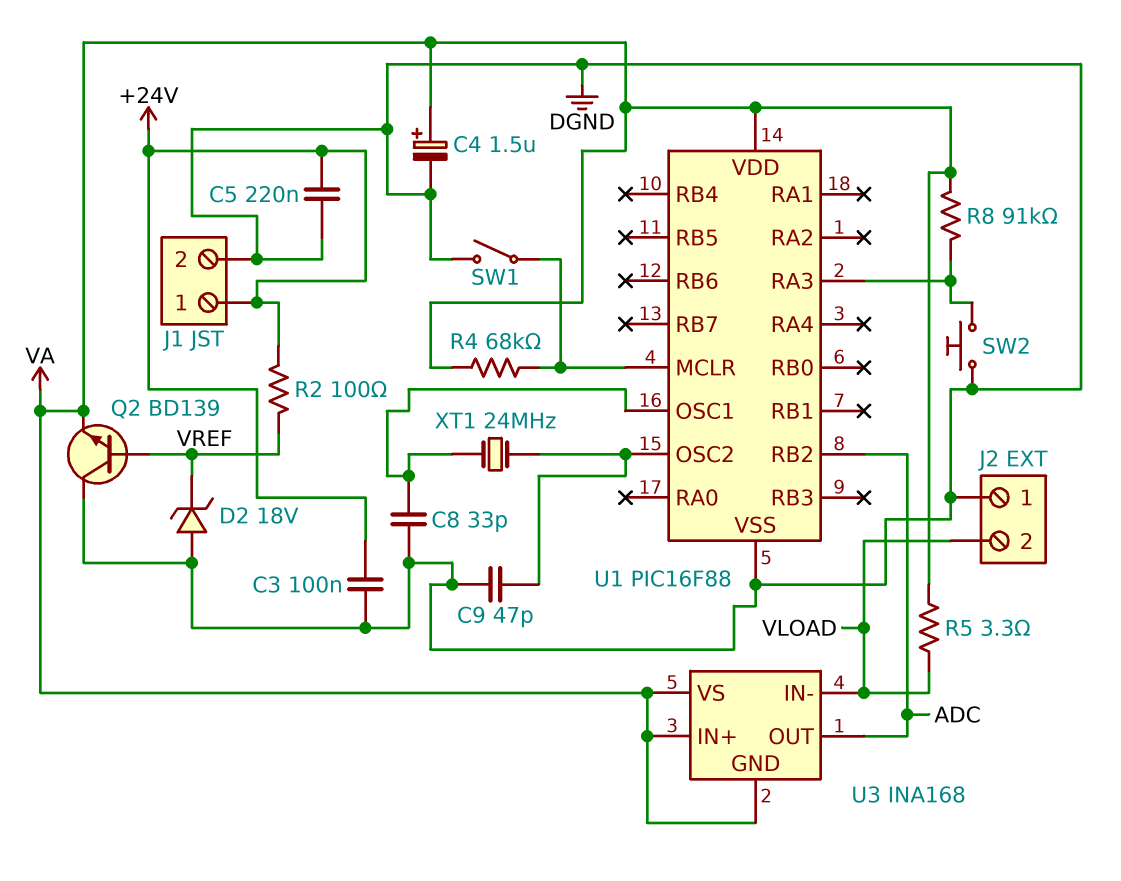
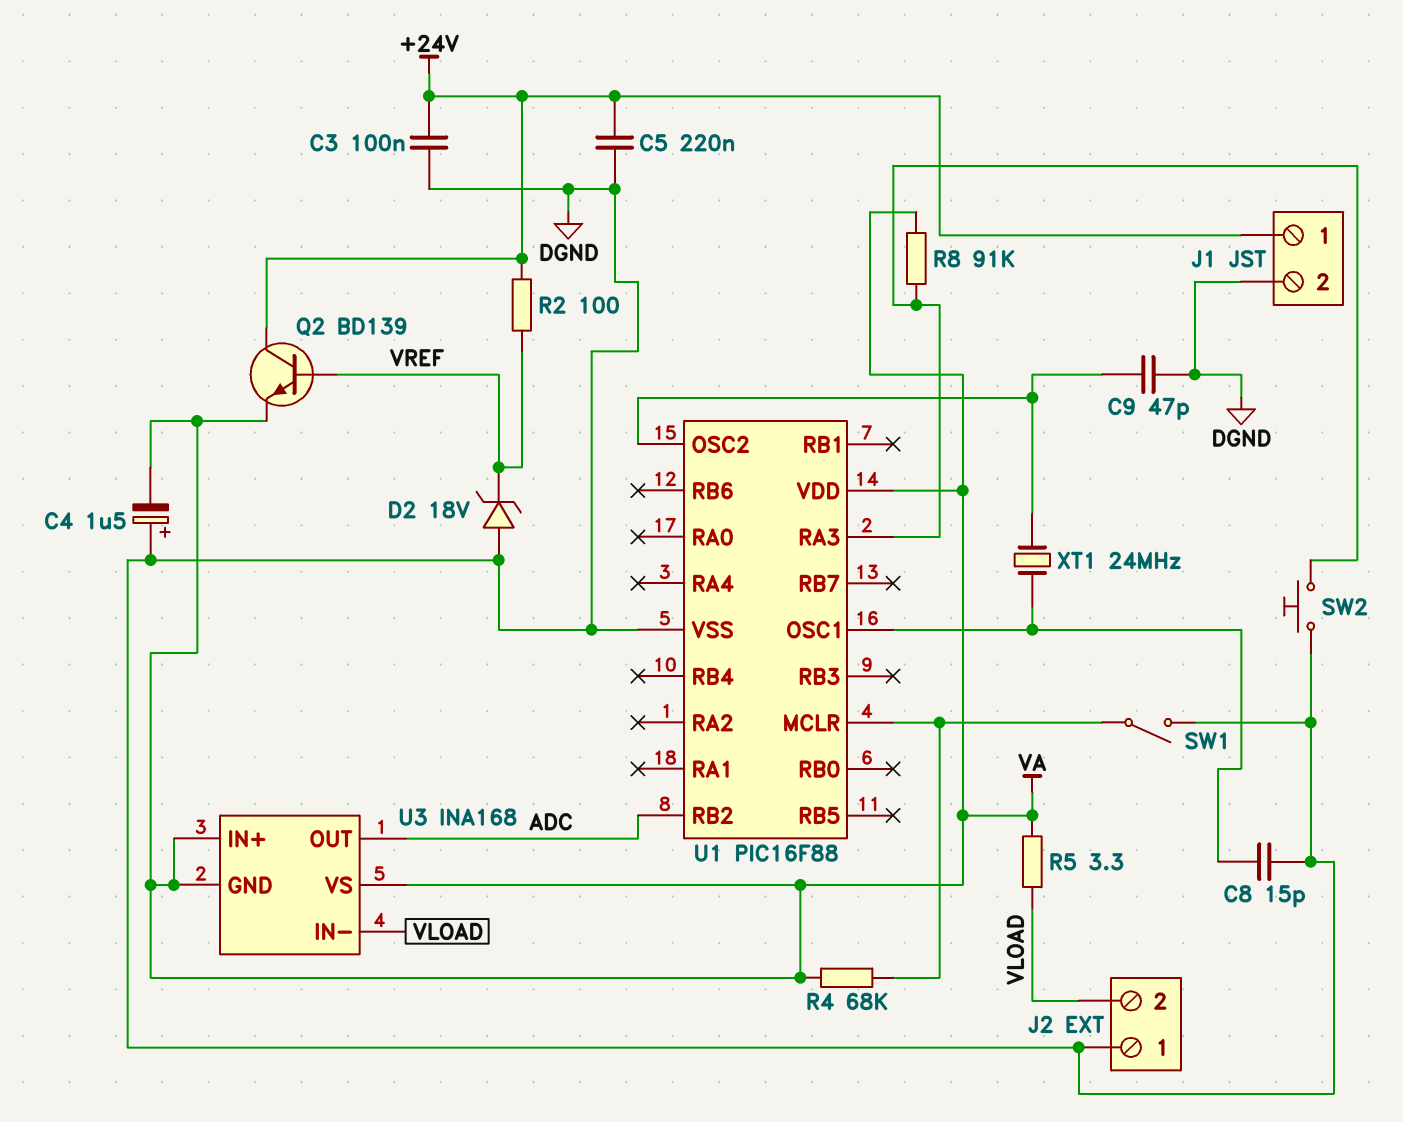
C4: 1.5uF (plus VA, minus DGND) -> 1.5uF (plus DGND, minus VA)
C8: 33pF (DGND, U1/OSC1) -> 15pF (DGND, U1/OSC1)
Q2: NPN BD139 (B VREF, C DGND, E VA) -> NPN BD139 (B VREF, C +24V, E VA)

